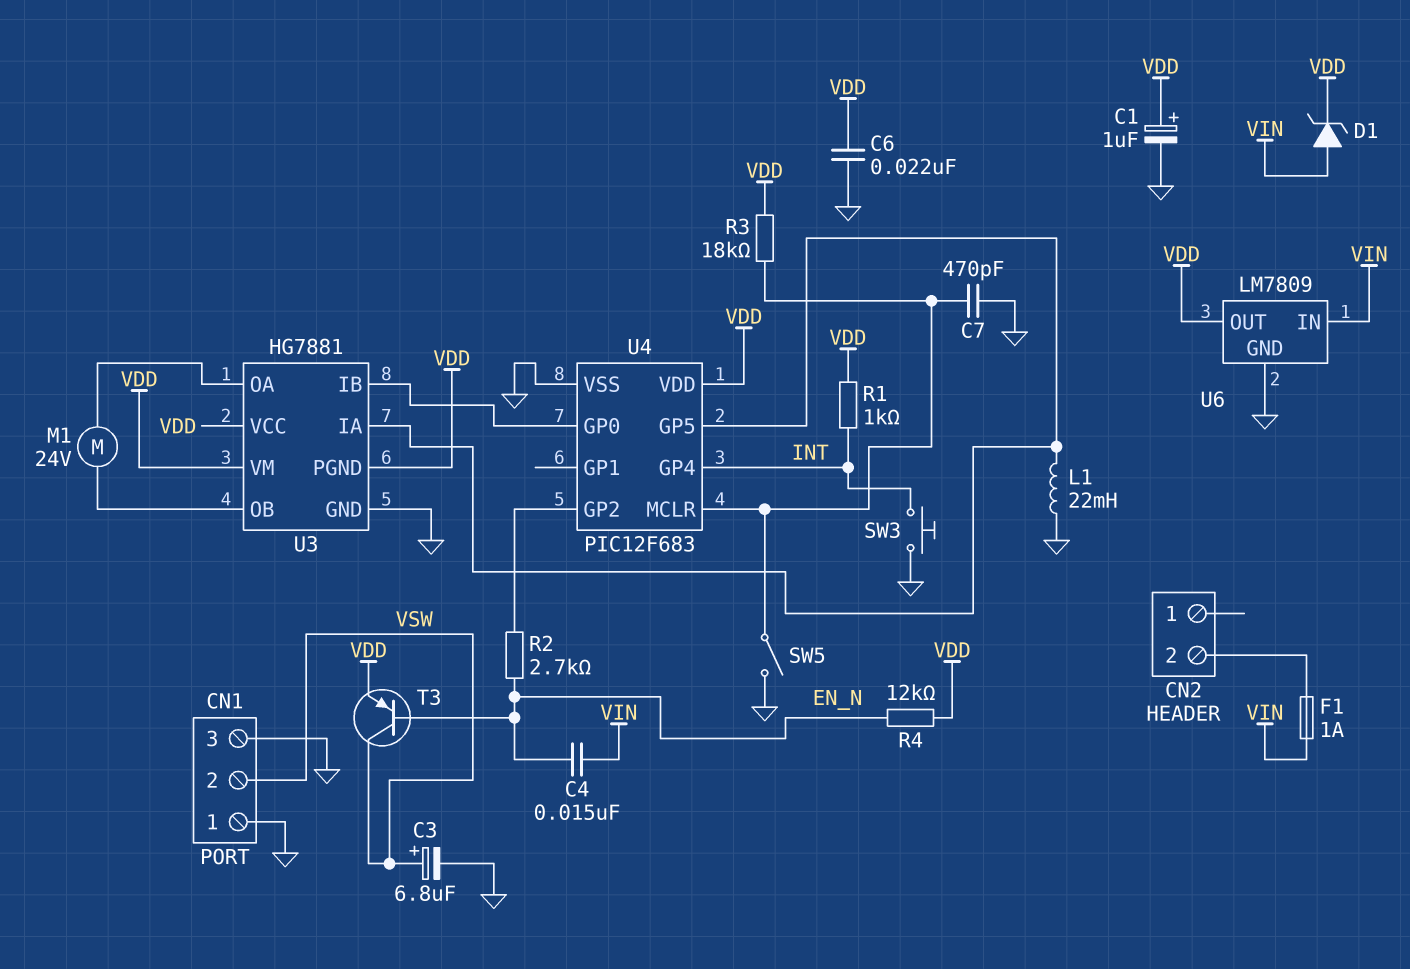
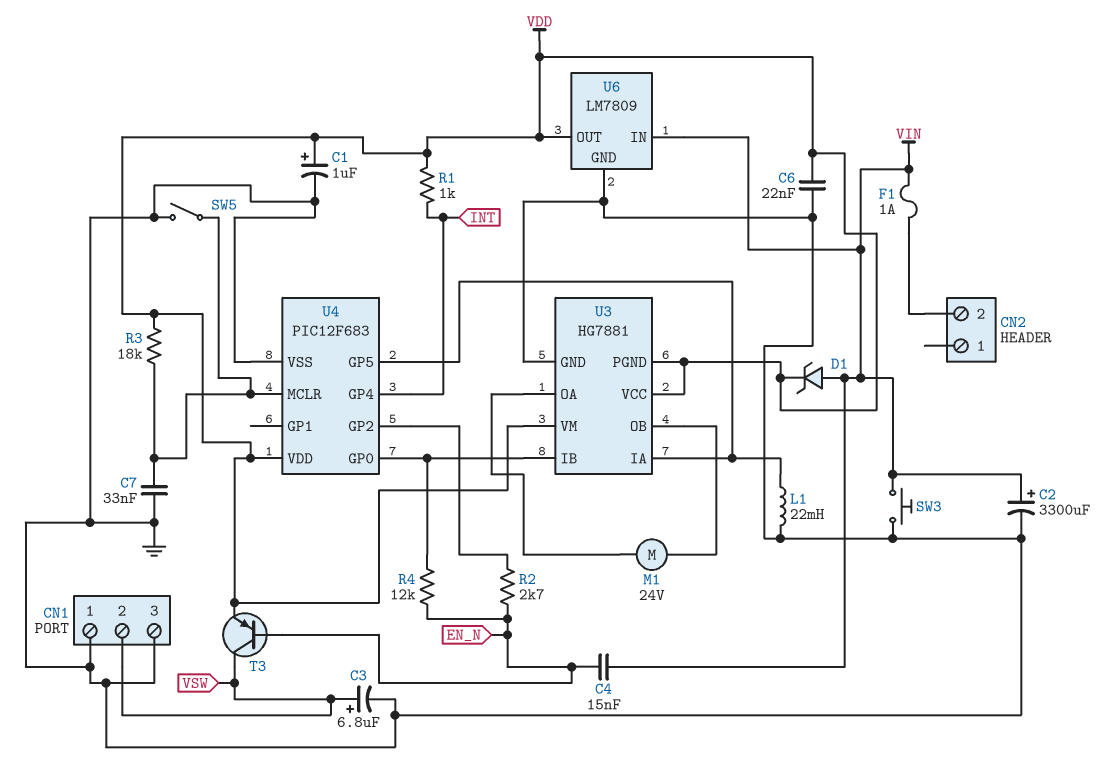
C2: none -> 3300uF (plus VIN, minus GND)
C7: 470pF (GND, U4/MCLR) -> 33nF (GND, U4/MCLR)
R4: 12k (EN_N, VDD) -> 12k (EN_N, U3/IB)
SW3: button (GND, INT) -> button (GND, VIN)

